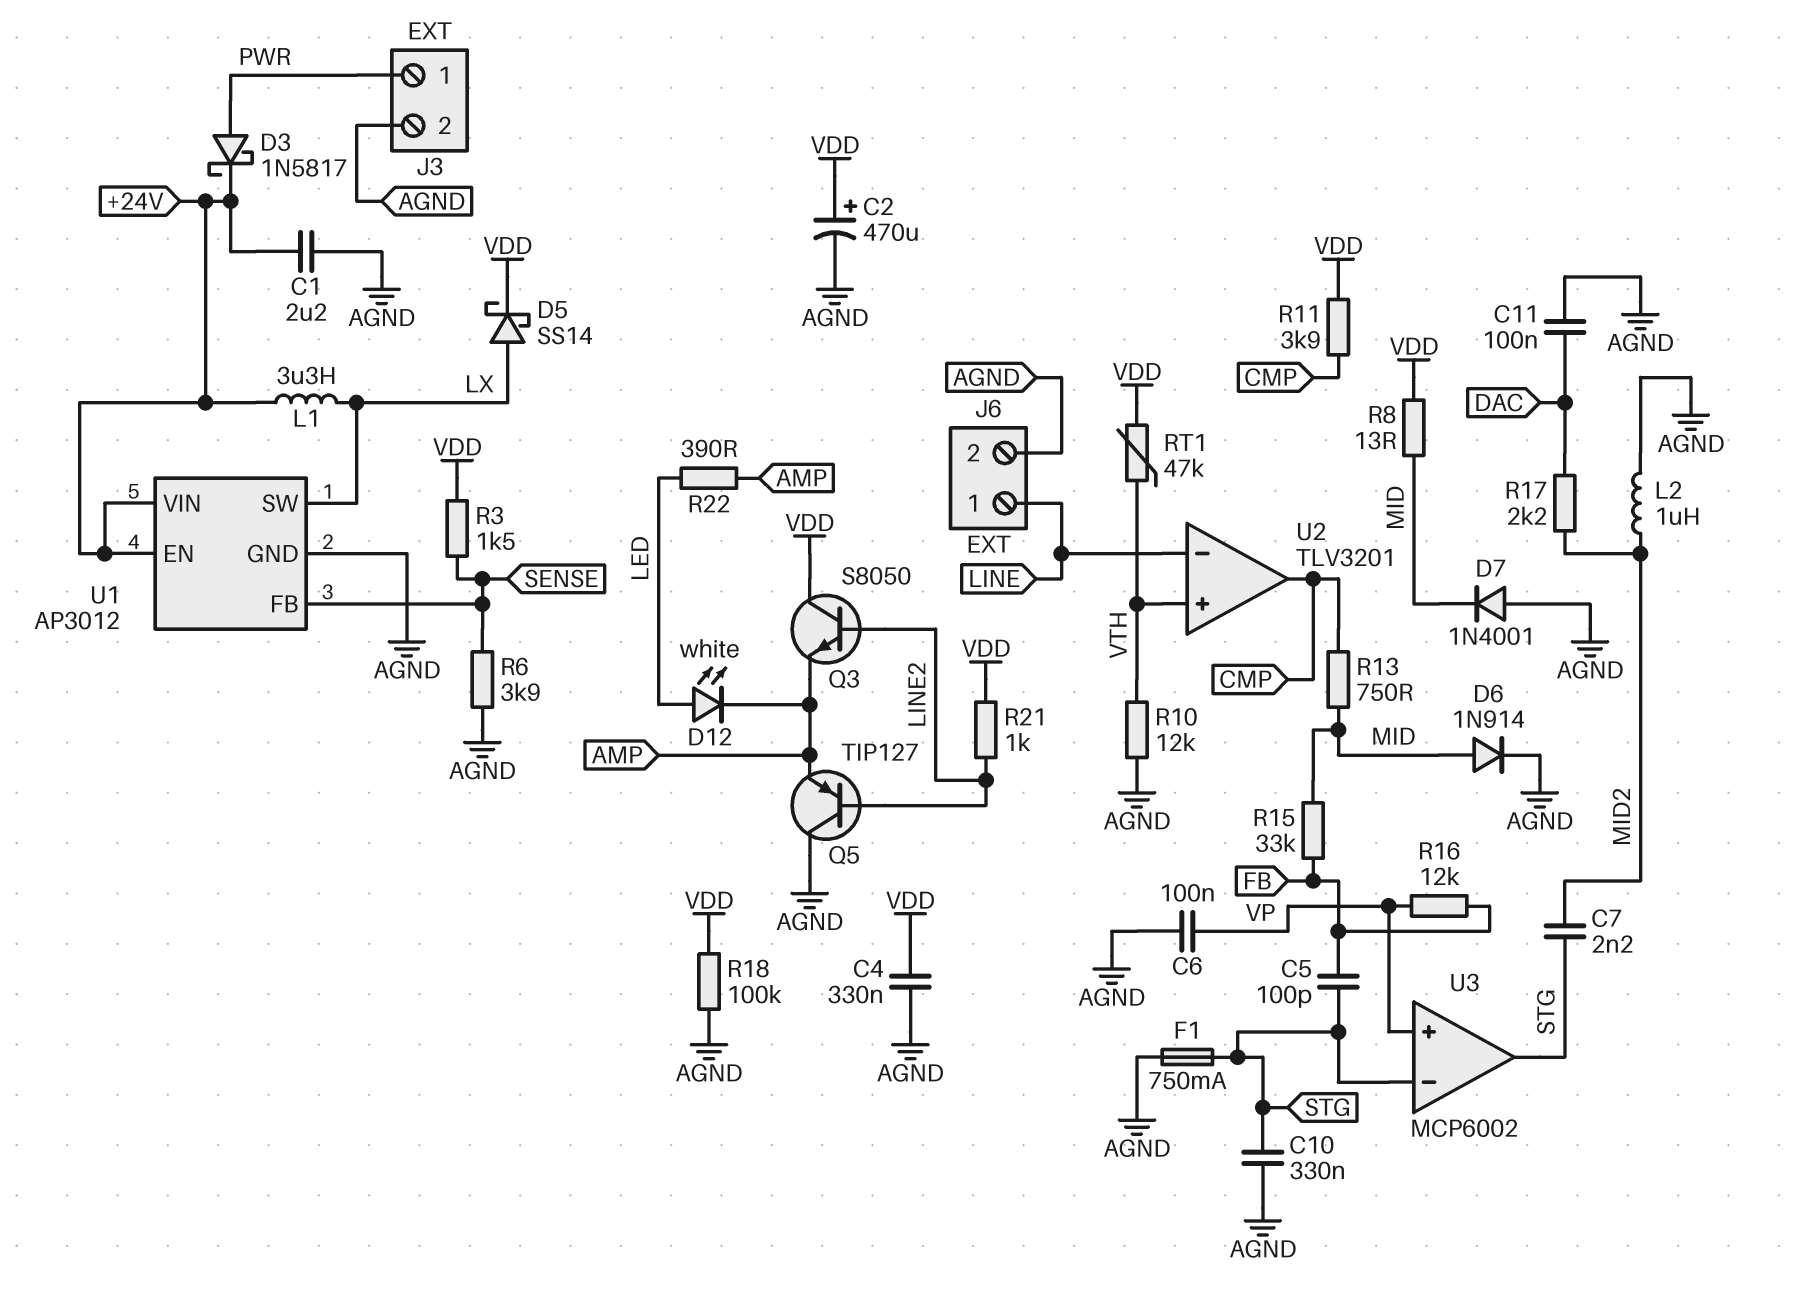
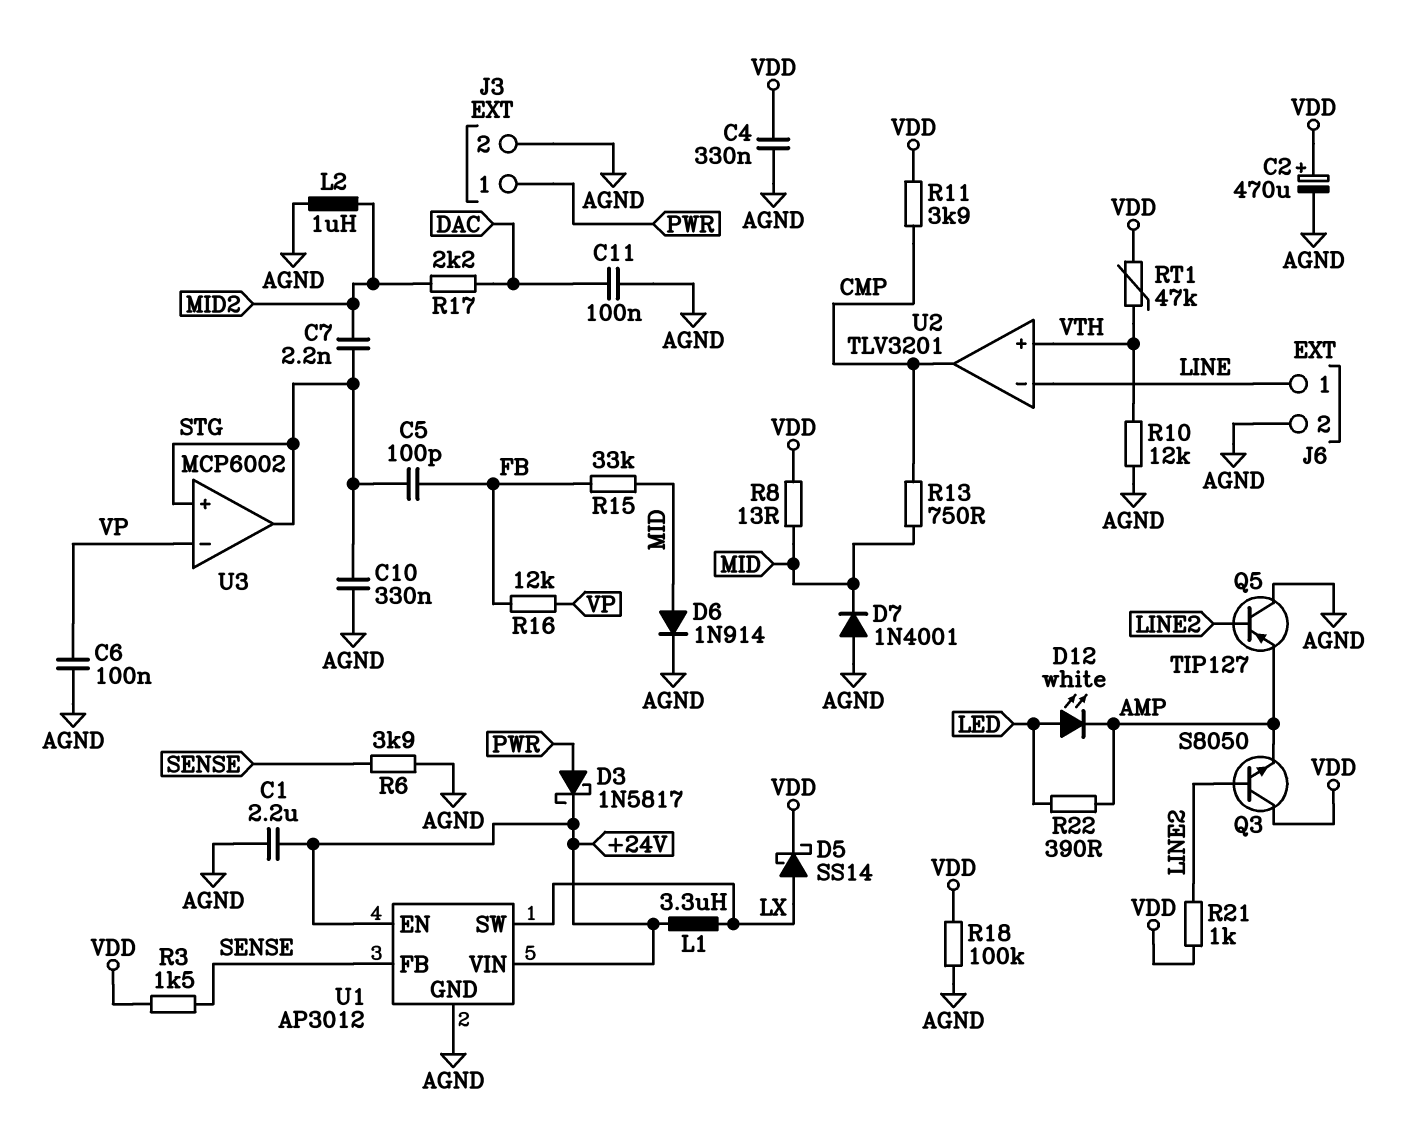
F1: 750mA (AGND, STG) -> none
U3 pin in+: VP -> STG
U3 pin in-: STG -> VP

